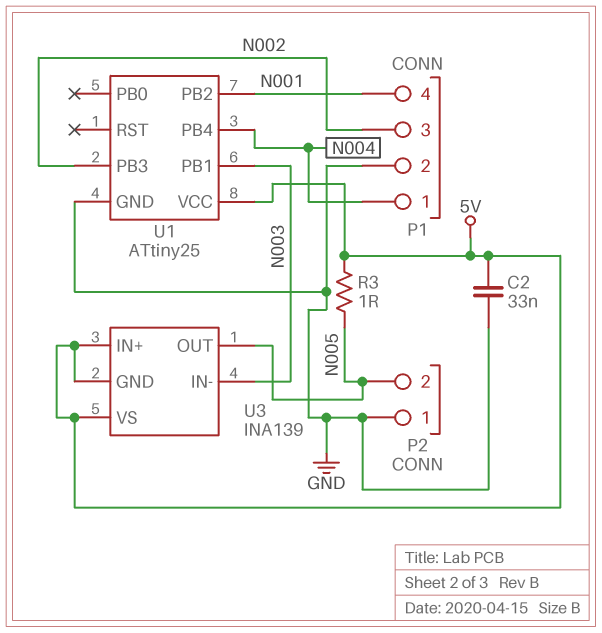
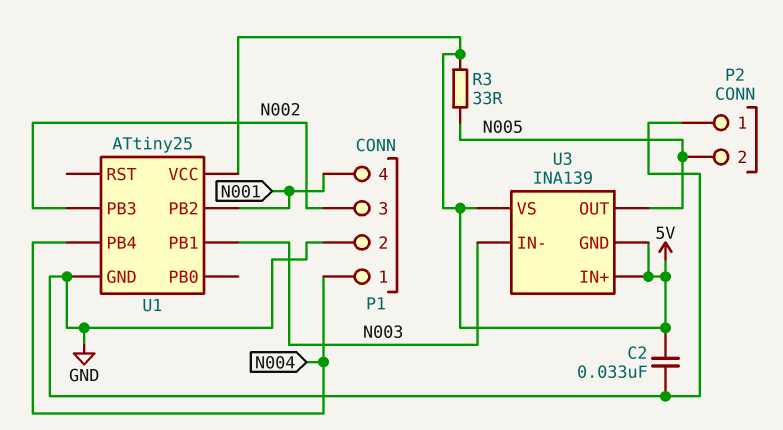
R3: 1 (5V, N005) -> 33 (5V, N005)

